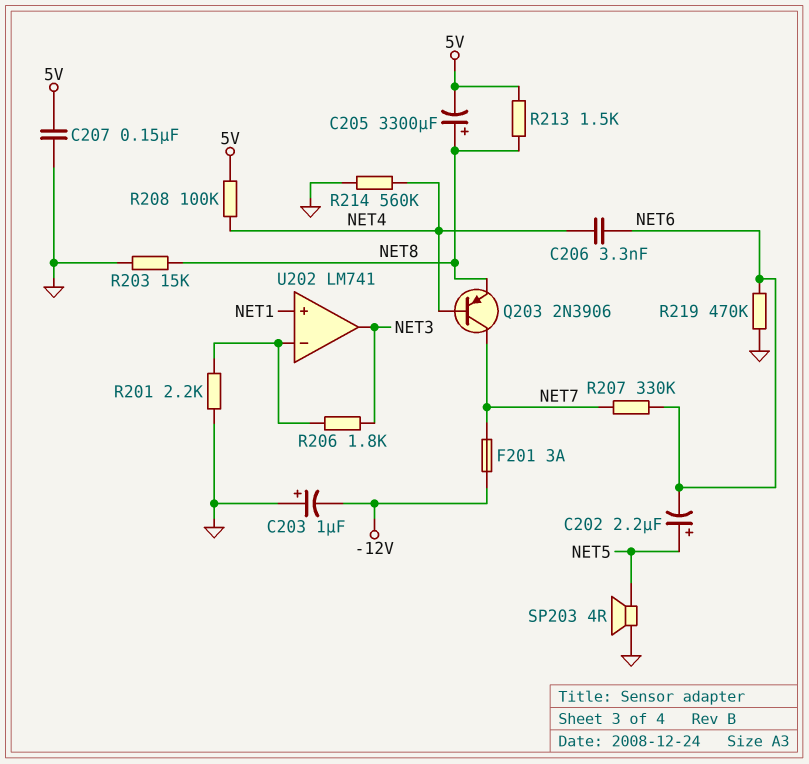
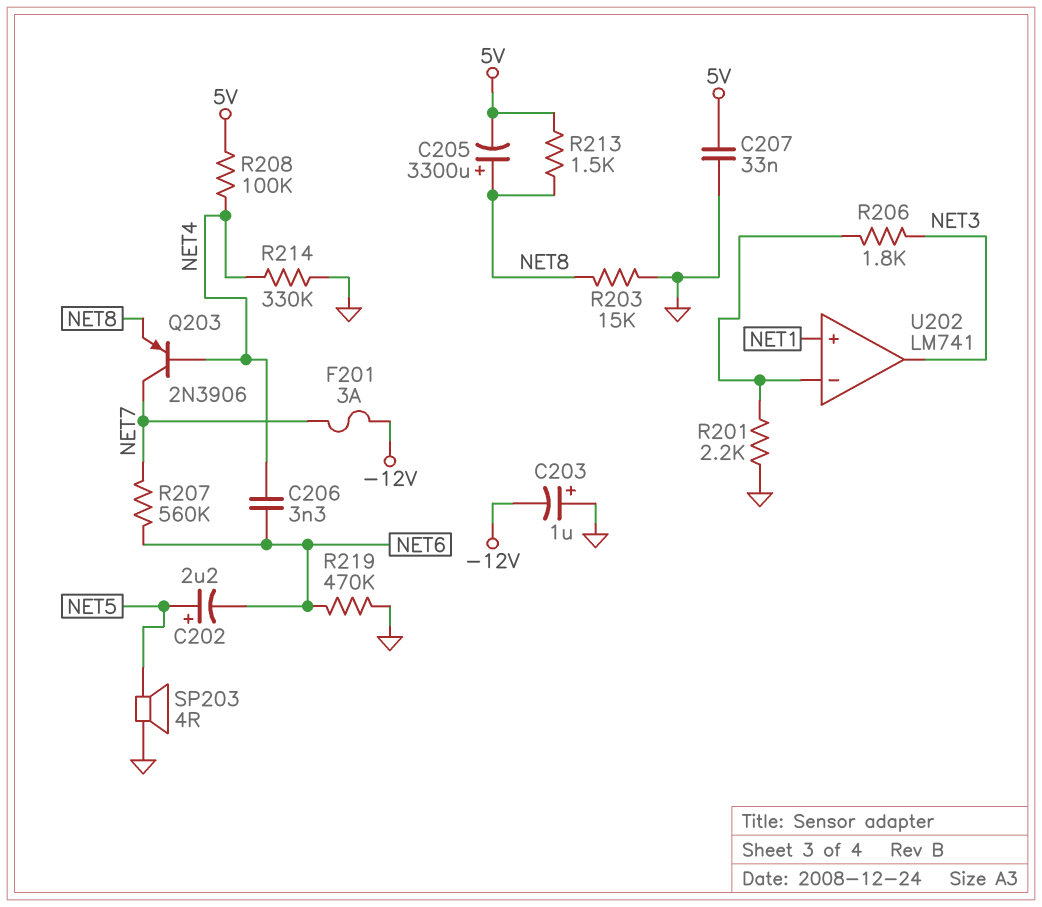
C207: 150nF (5V, GND) -> 33nF (5V, GND)
R207: 330k (NET6, NET7) -> 560k (NET6, NET7)
R214: 560k (GND, NET4) -> 330k (GND, NET4)

